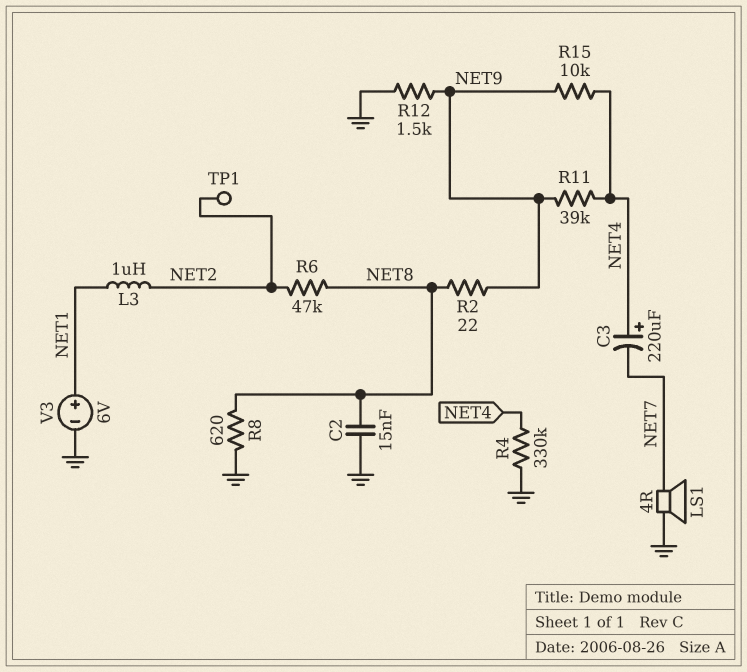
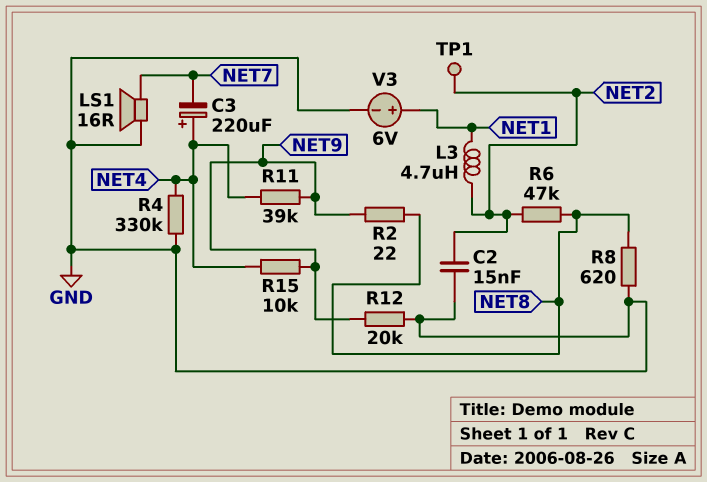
C2: 15nF (GND, NET8) -> 15nF (GND, NET2)
L3: 1uH (NET1, NET2) -> 4.7uH (NET1, NET2)
LS1: speaker 4R (GND, NET7) -> speaker 16R (GND, NET7)
R12: 1.5k (GND, NET9) -> 20k (GND, NET9)

